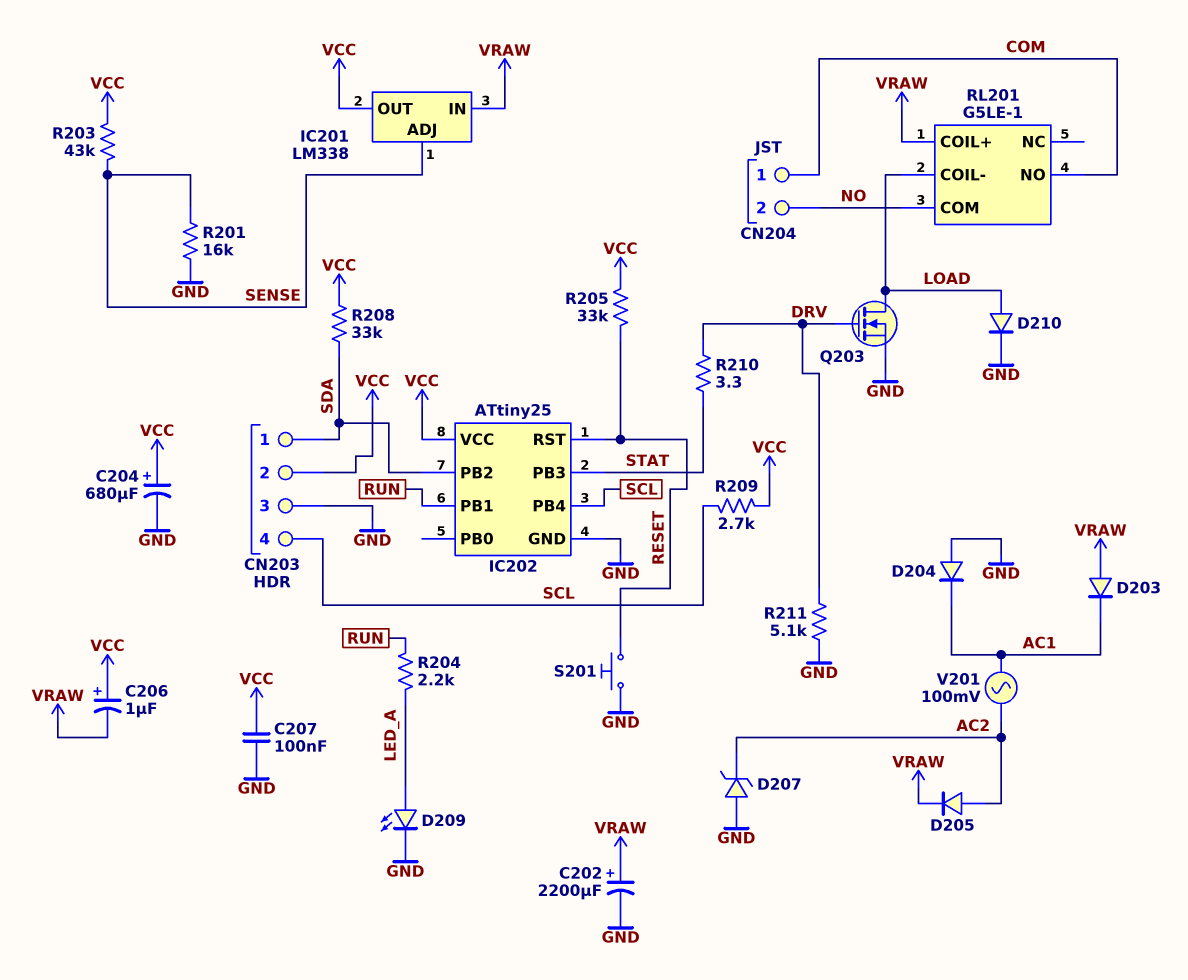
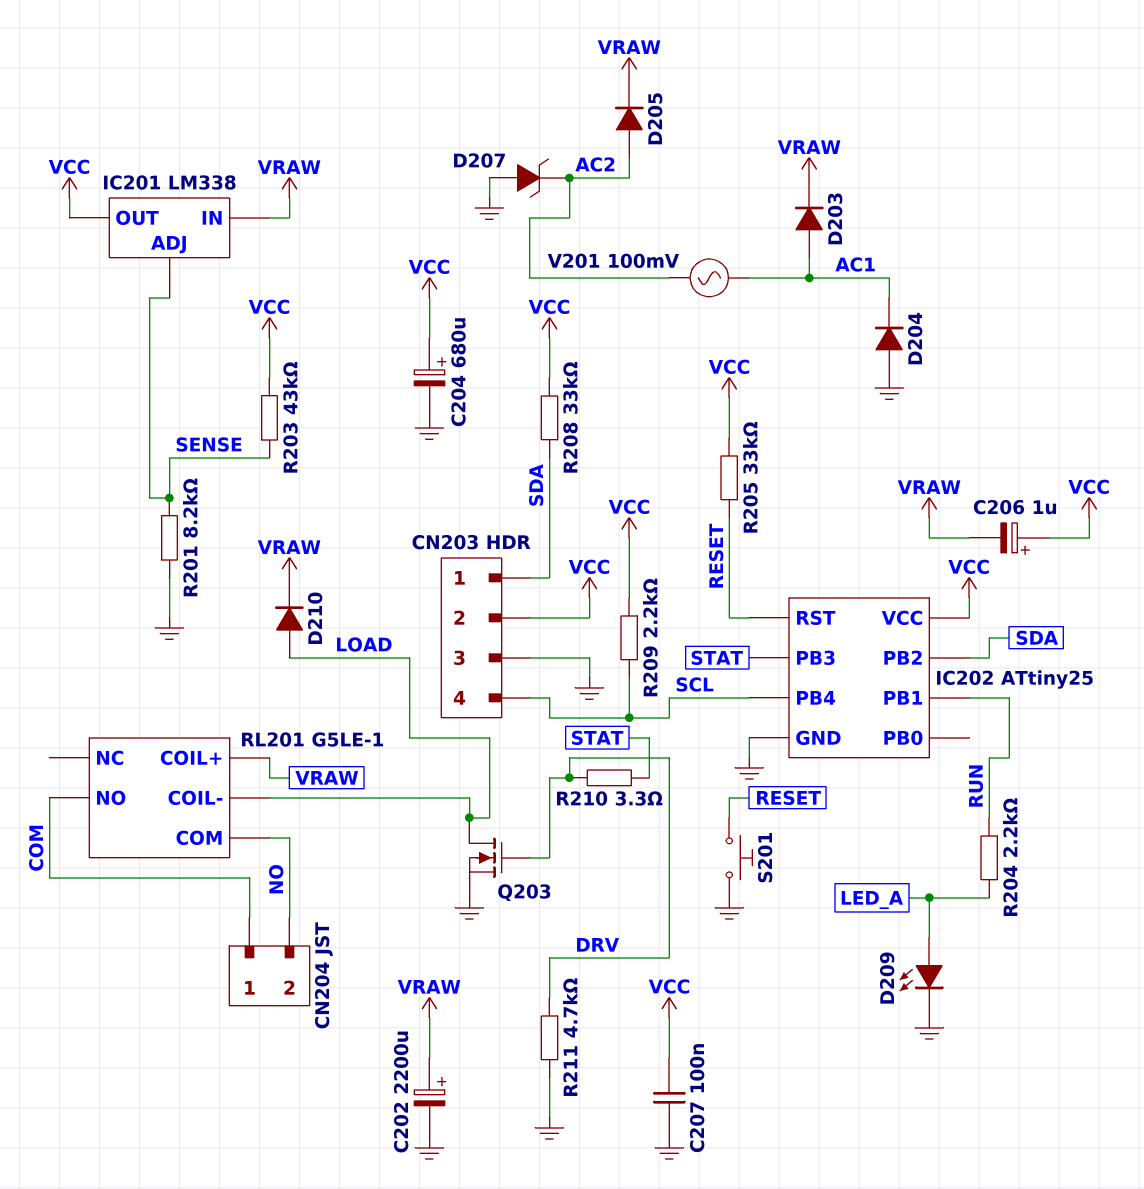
D203: diode (A VRAW, K AC1) -> diode (A AC1, K VRAW)
D210: diode (A LOAD, K GND) -> diode (A LOAD, K VRAW)
R201: 16k (GND, SENSE) -> 8.2k (GND, SENSE)
R209: 2.7k (SCL, VCC) -> 2.2k (SCL, VCC)
R211: 5.1k (DRV, GND) -> 4.7k (DRV, GND)

